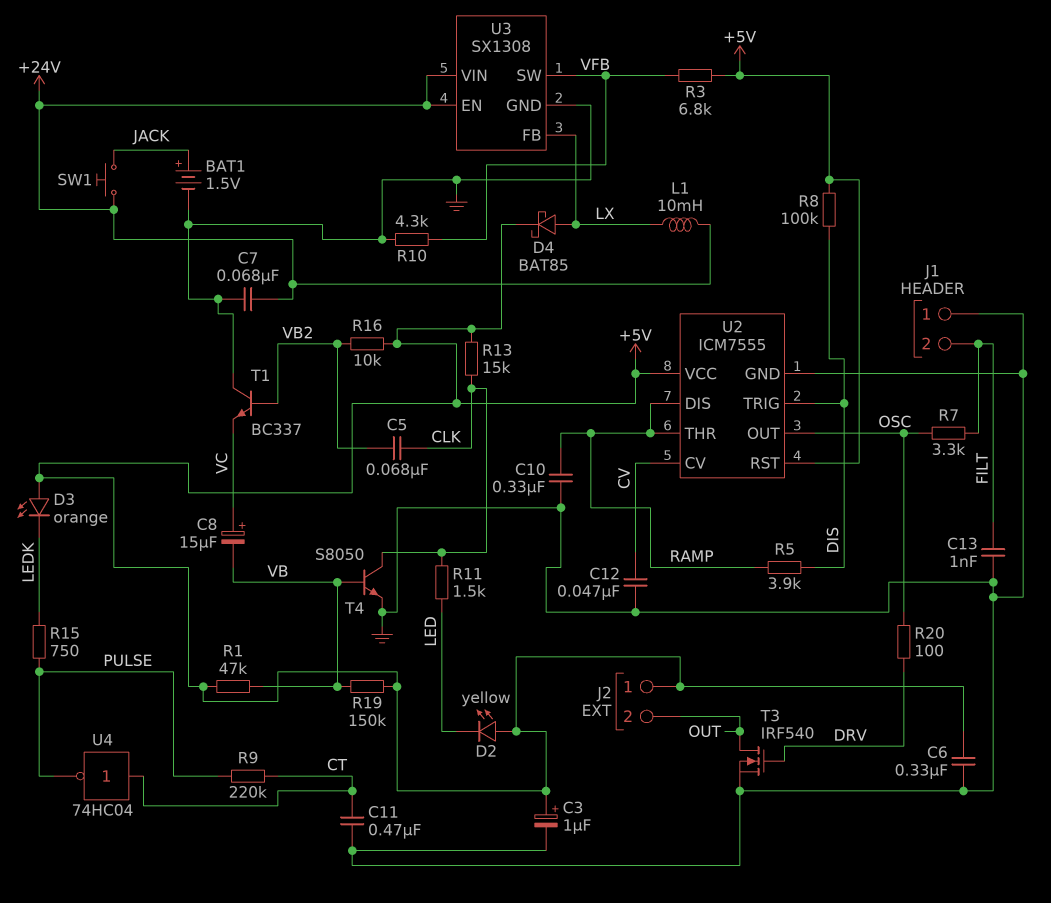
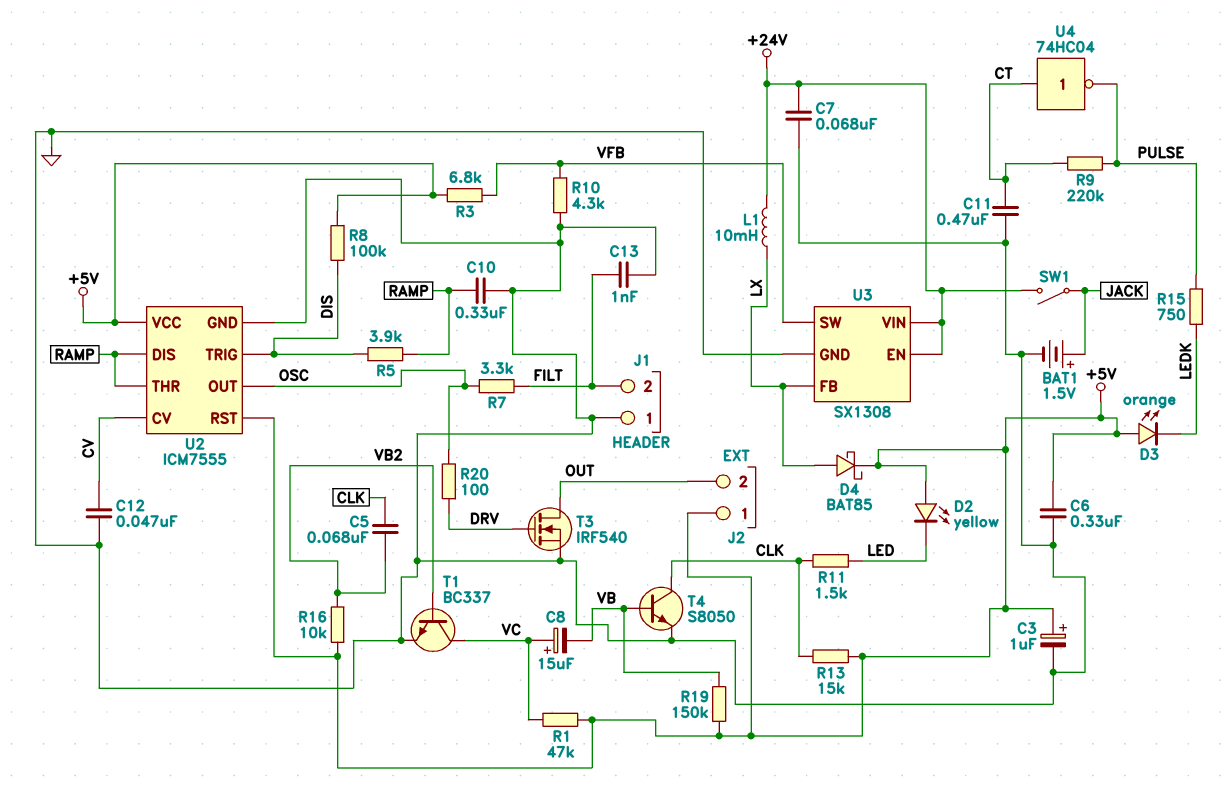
R1: 47k (+5V, VB) -> 47k (+5V, VC)
SW1: button (+24V, JACK) -> switch (+24V, JACK)
T1: NPN BC337 (B VB2, C GND, E VC) -> NPN BC337 (B VB2, C VC, E GND)

